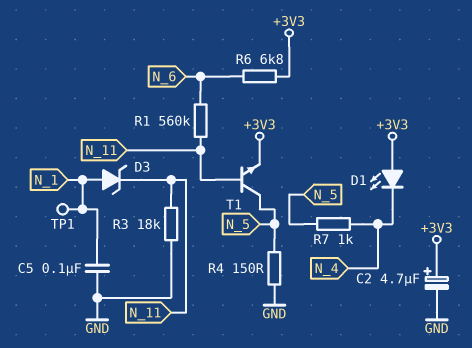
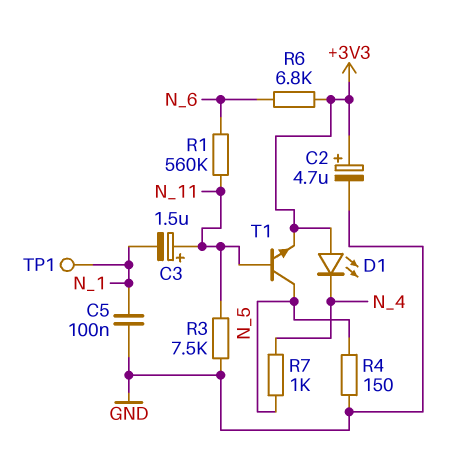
C3: none -> 1.5uF (plus N_11, minus N_1)
D3: zener (A N_1, K N_11) -> none
R3: 18k (GND, N_11) -> 7.5k (GND, N_11)

